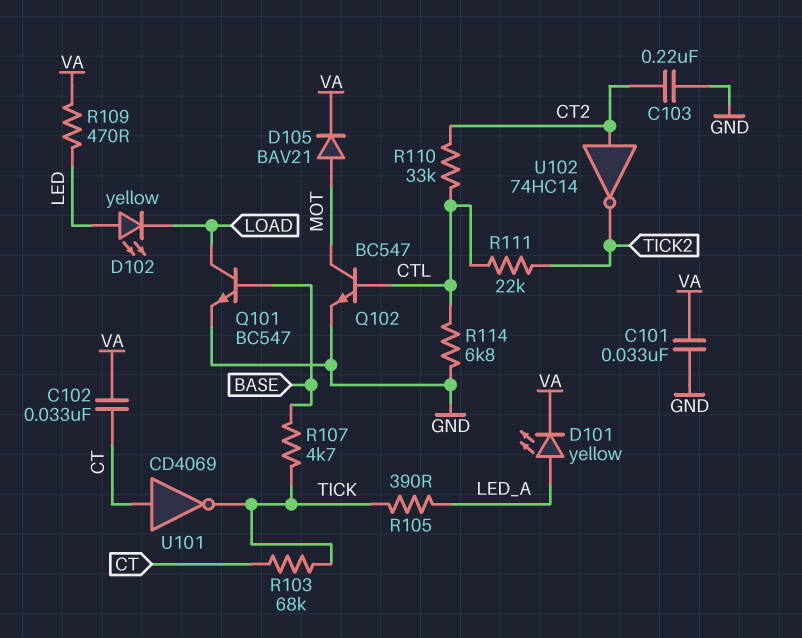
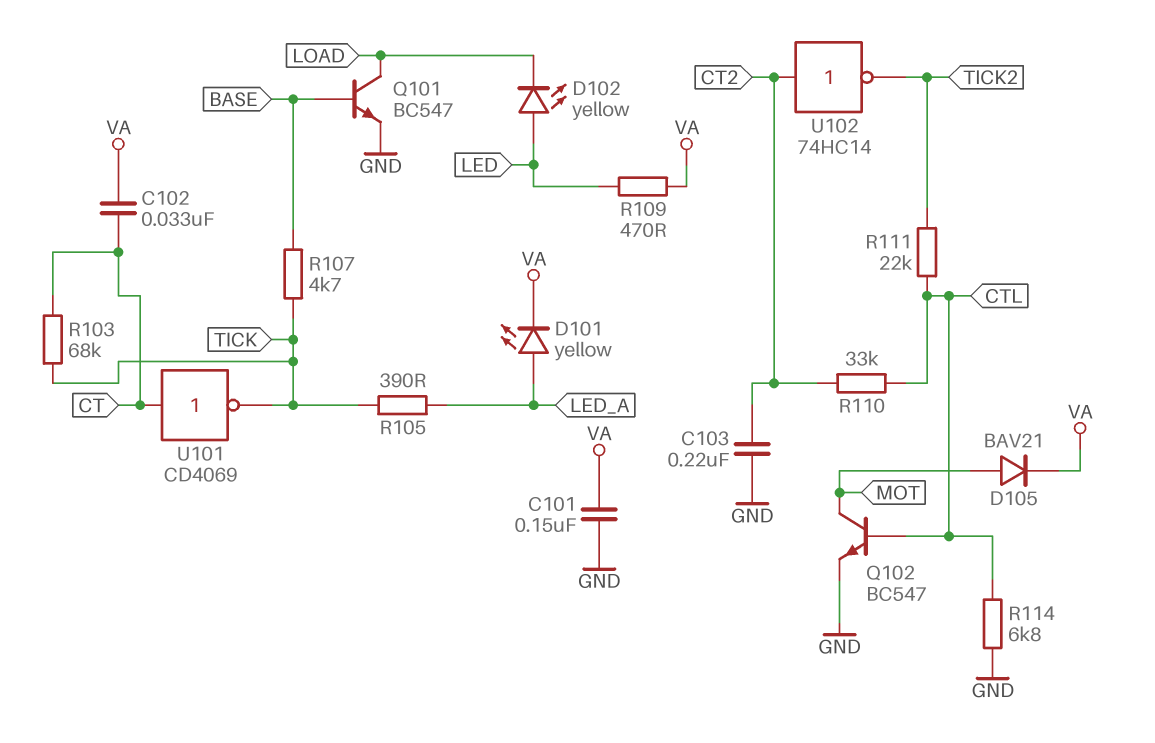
C101: 33nF (GND, VA) -> 150nF (GND, VA)

